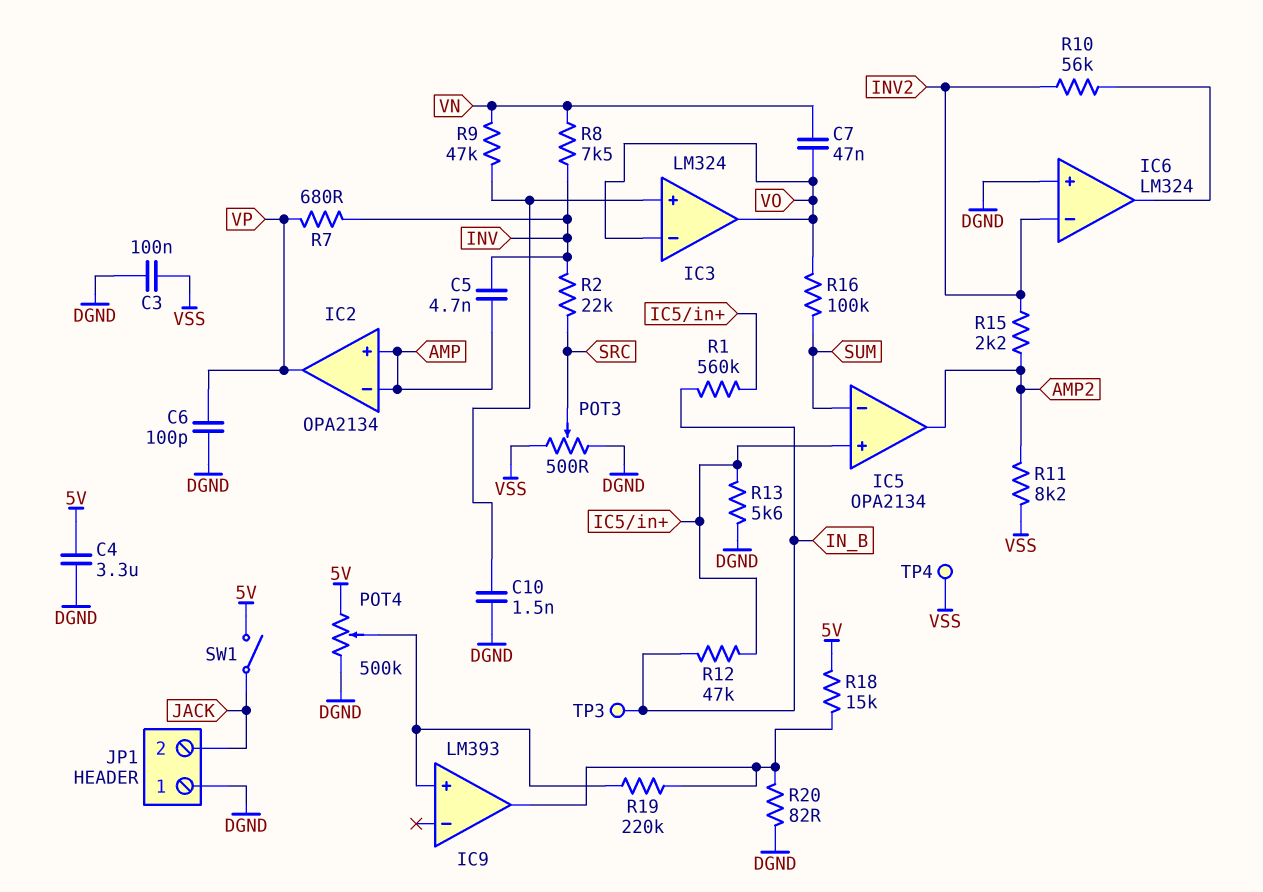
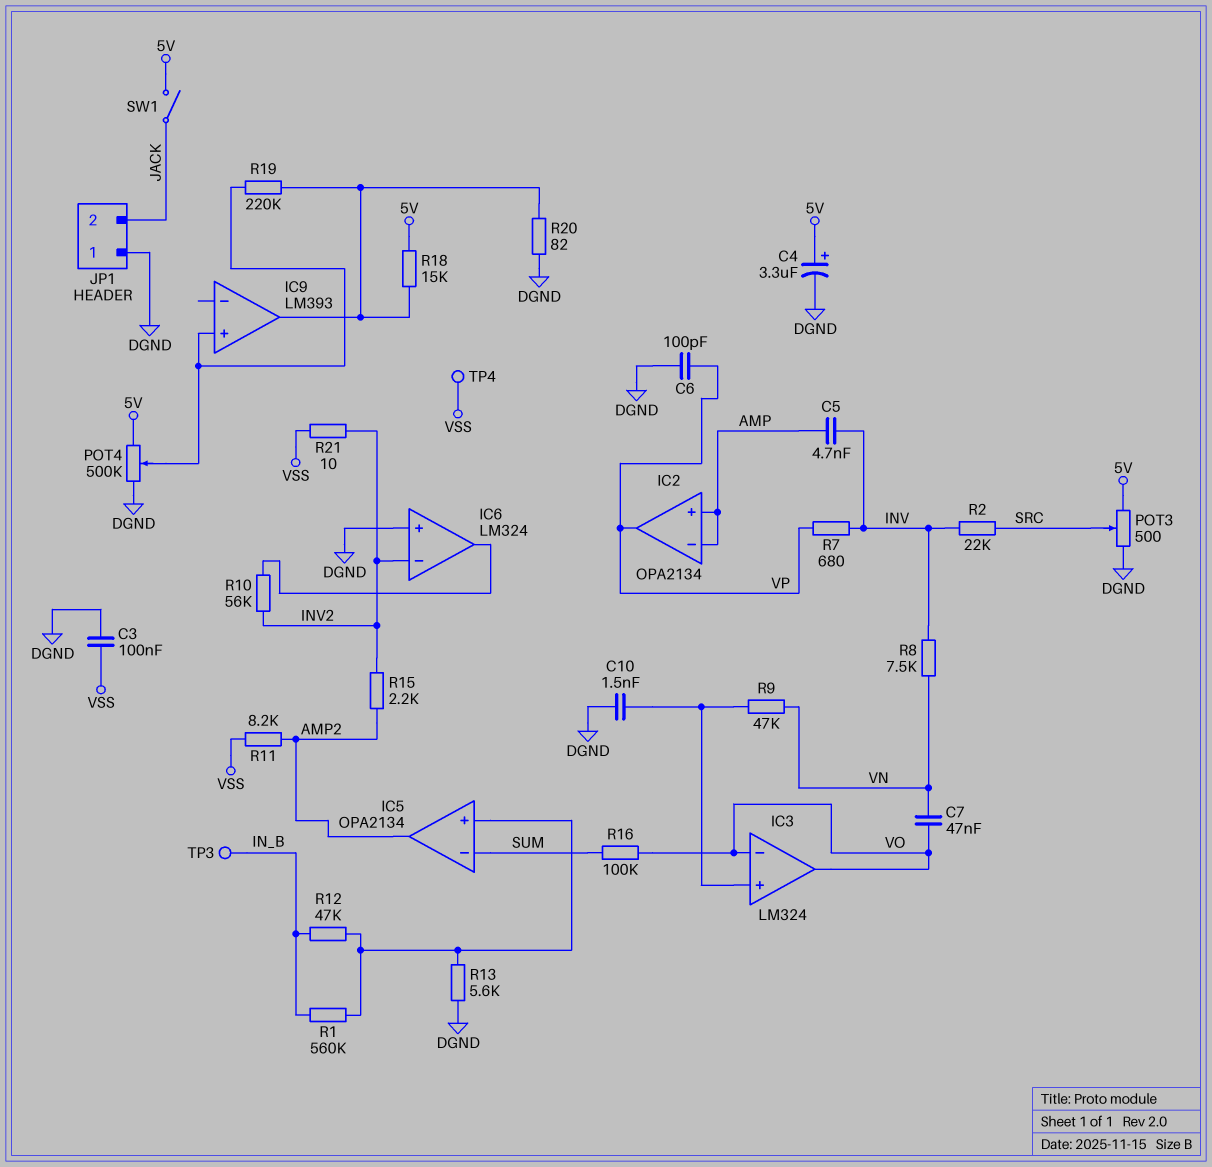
C4: 3.3uF (5V, DGND) -> 3.3uF (plus 5V, minus DGND)
POT3: 500 (DGND, VSS, wiper SRC) -> 500 (5V, DGND, wiper SRC)
R21: none -> 10 (INV2, VSS)

